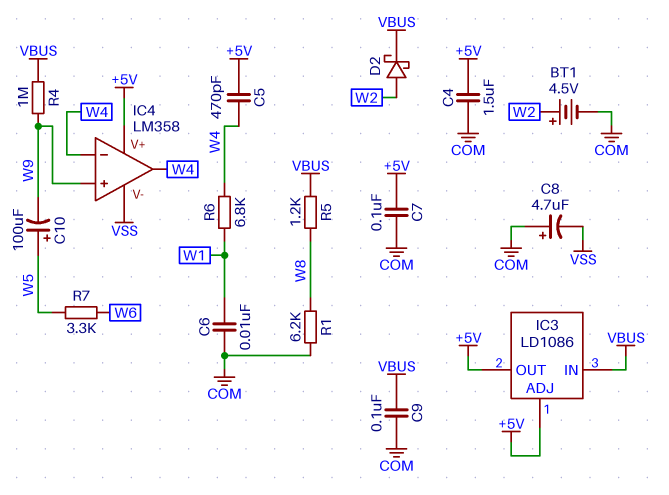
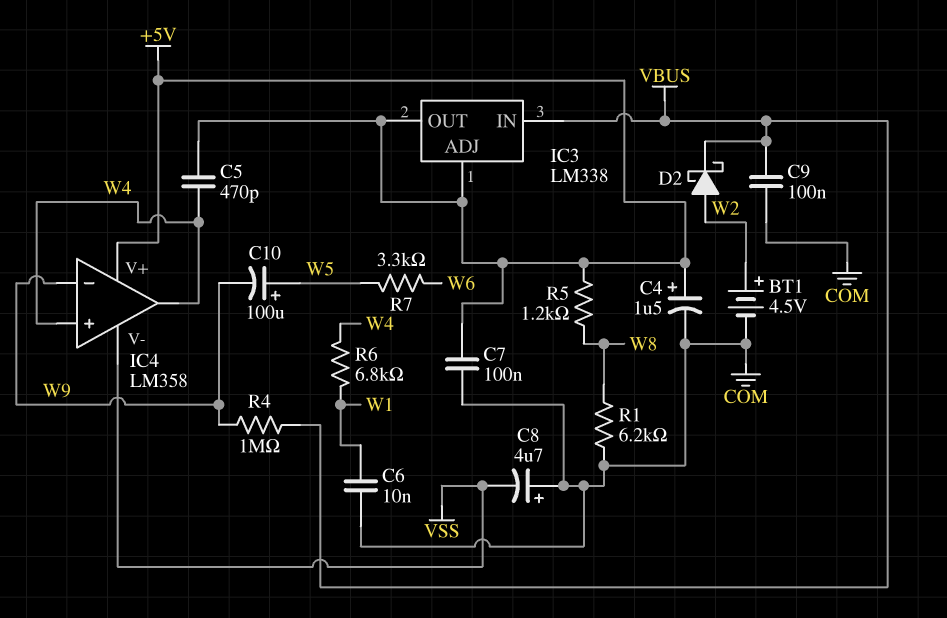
C4: 1.5uF (+5V, COM) -> 1.5uF (plus +5V, minus COM)
IC3: LD1086 -> LM338
IC4 pin in+: W9 -> W4
IC4 pin in-: W4 -> W9
R5: 1.2k (VBUS, W8) -> 1.2k (+5V, W8)

